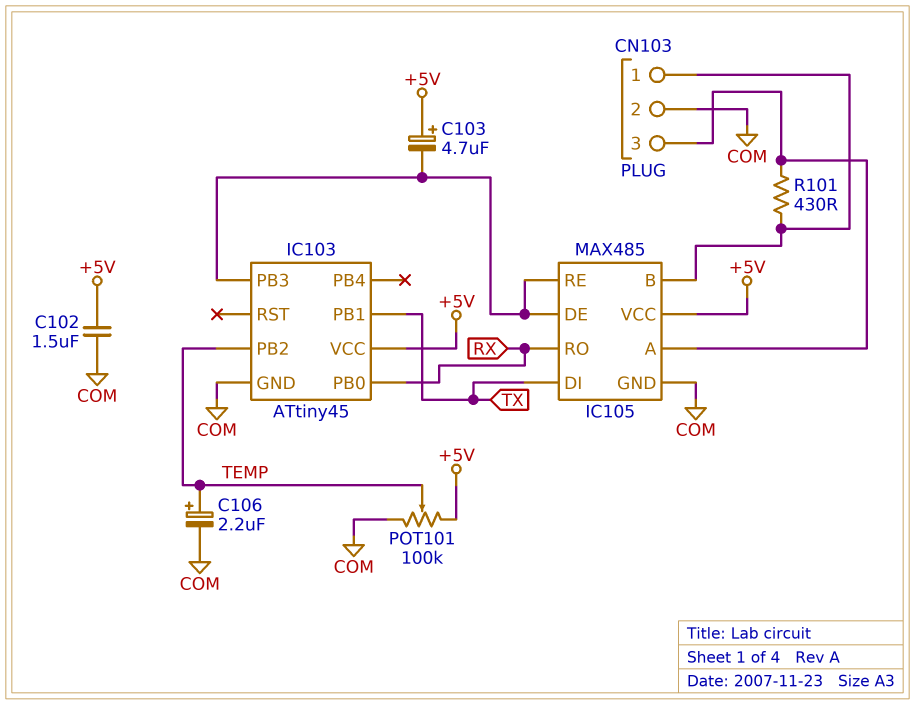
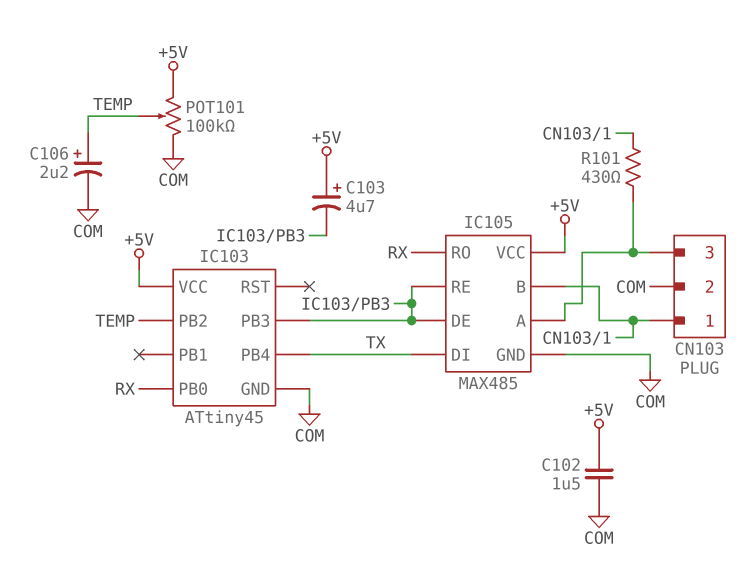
IC103 pin PB1: TX -> none
IC103 pin PB4: none -> TX

